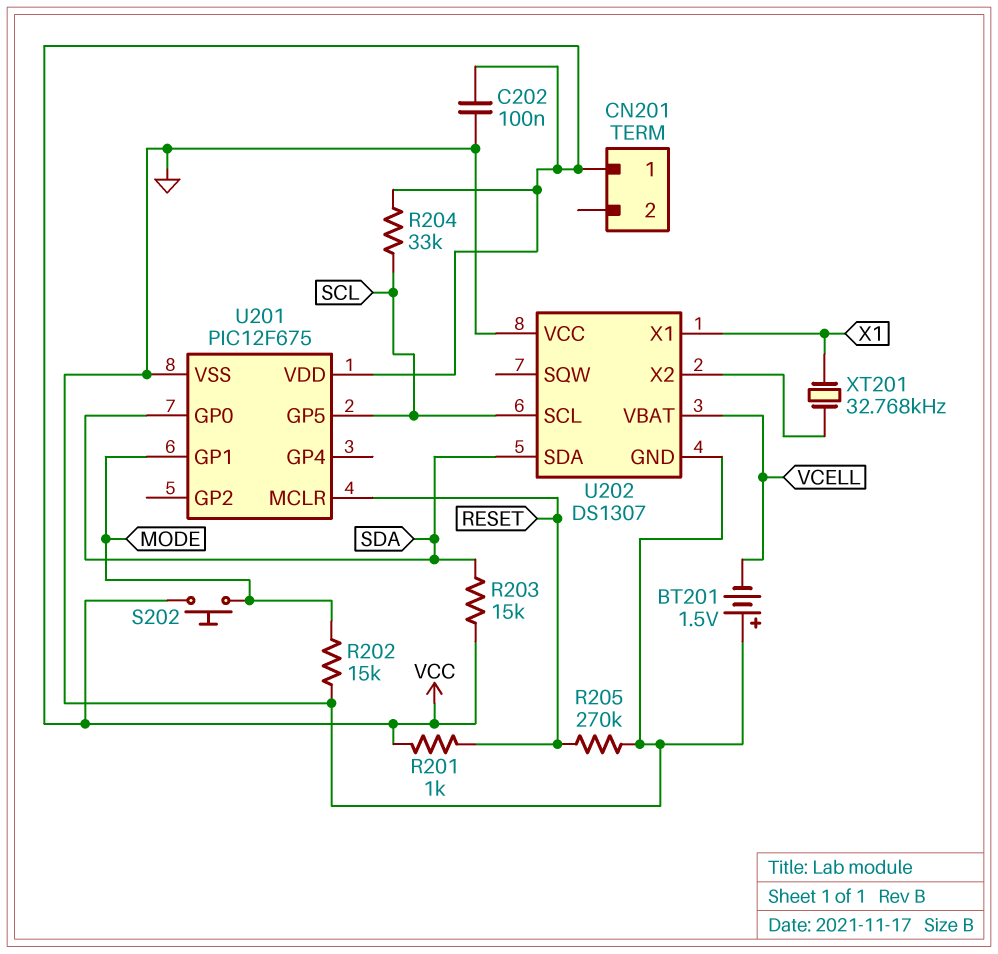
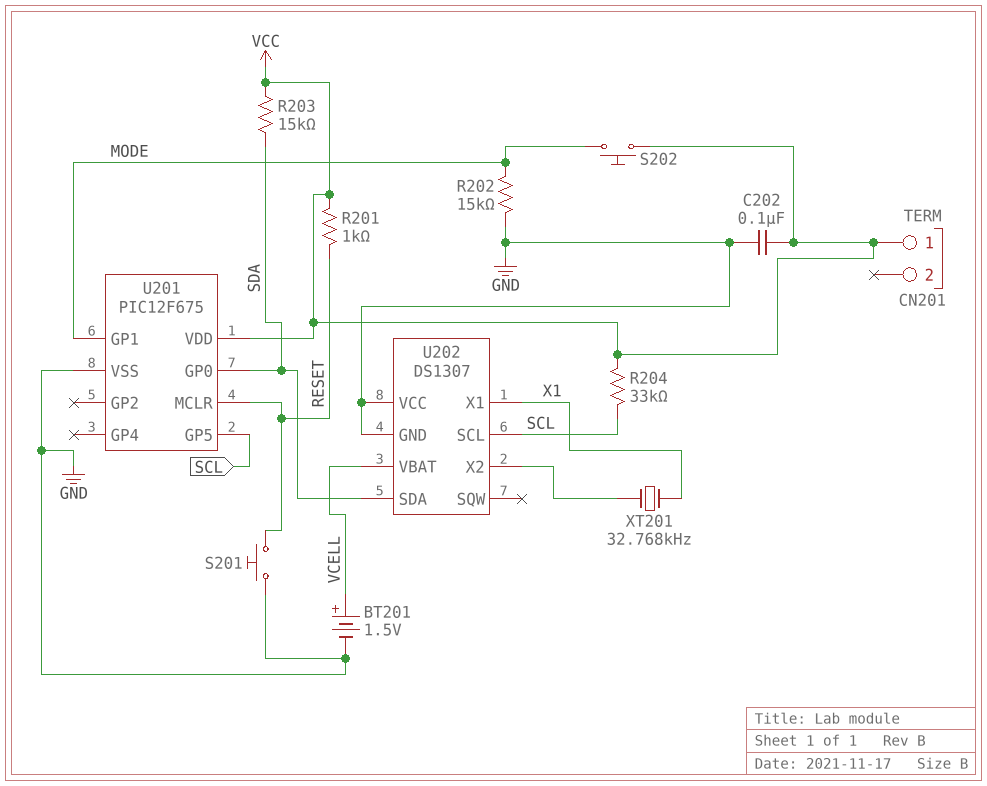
BT201: 1.5V (plus GND, minus VCELL) -> 1.5V (plus VCELL, minus GND)
R205: 270k (GND, RESET) -> none
S201: none -> button (GND, RESET)

